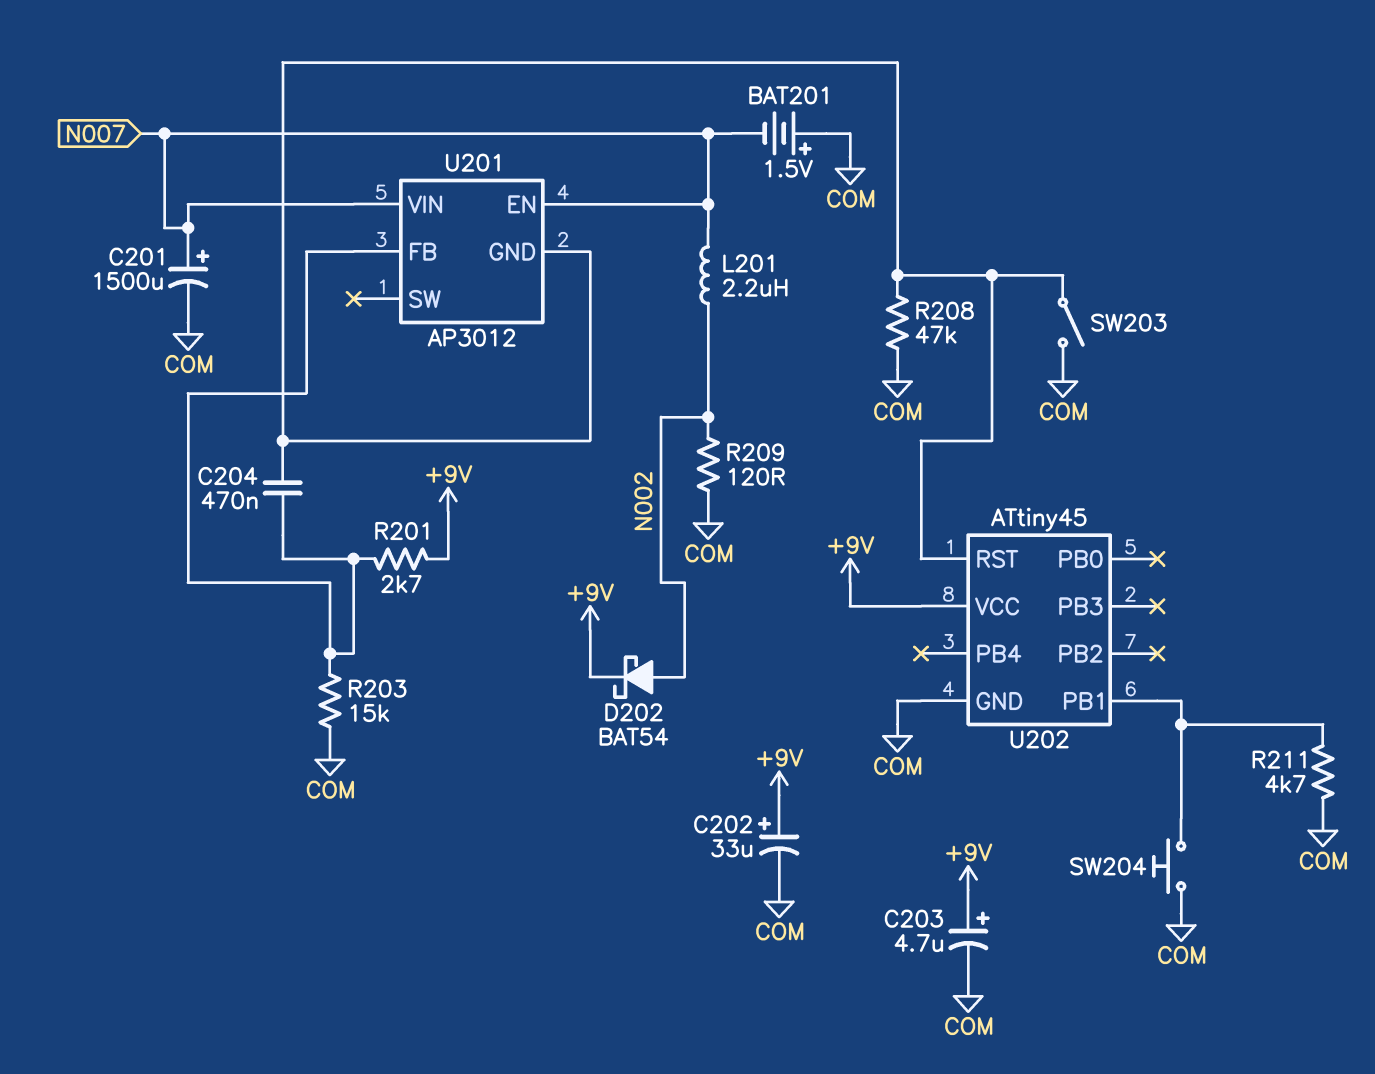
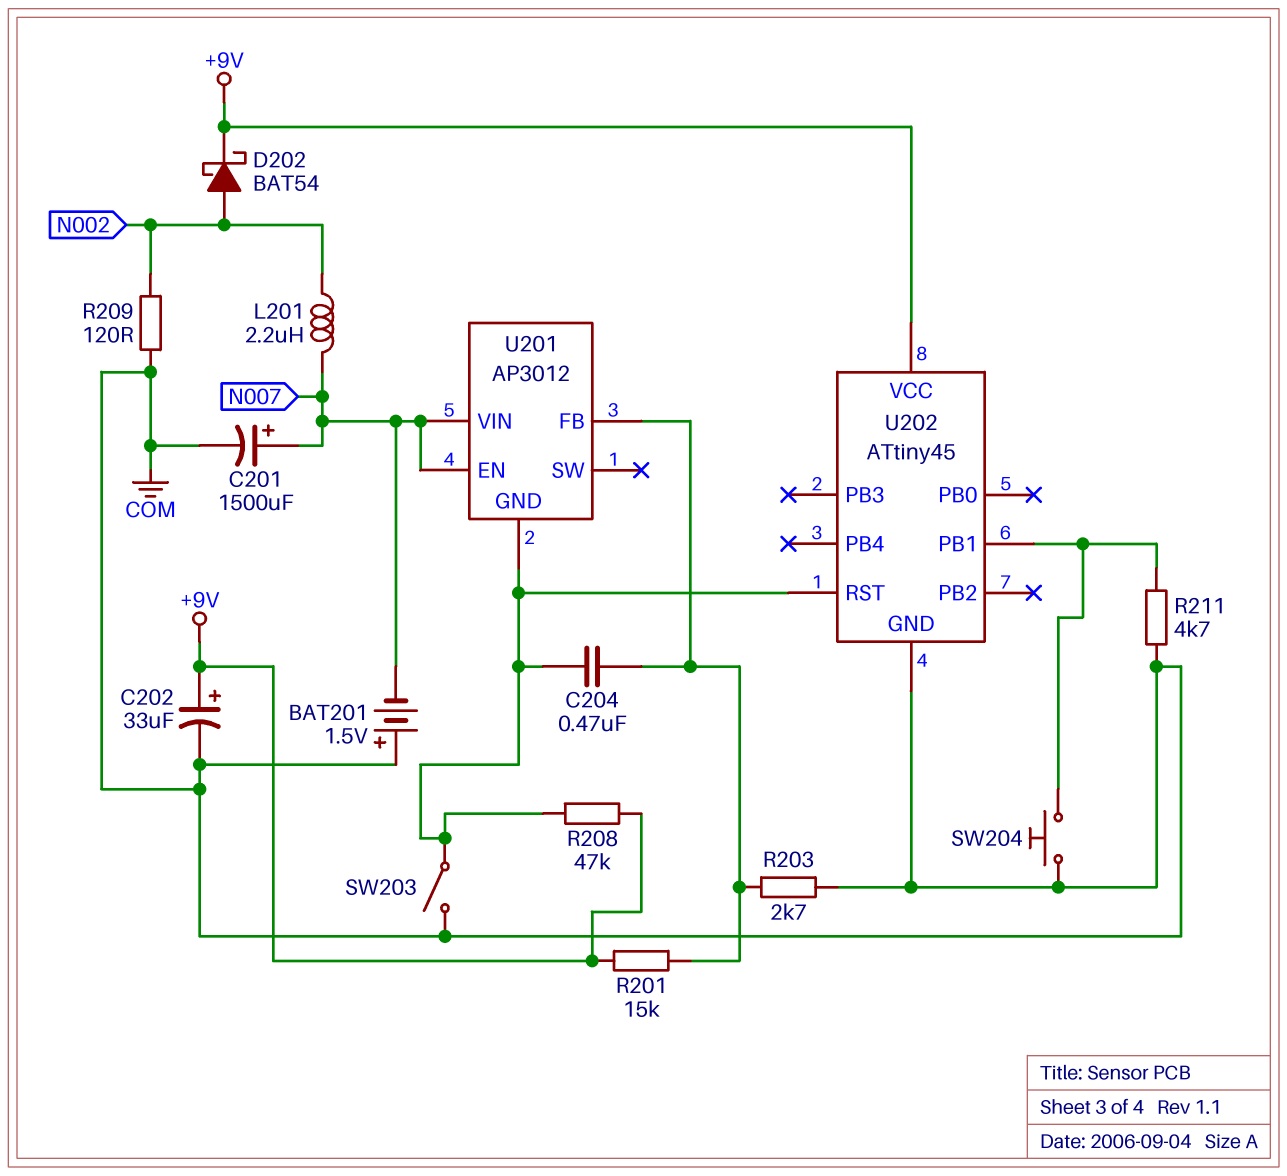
C203: 4.7uF (plus +9V, minus COM) -> none
R201: 2.7k (+9V, U201/FB) -> 15k (+9V, U201/FB)
R203: 15k (COM, U201/FB) -> 2.7k (COM, U201/FB)
R208: 47k (COM, U201/GND) -> 47k (+9V, U201/GND)

